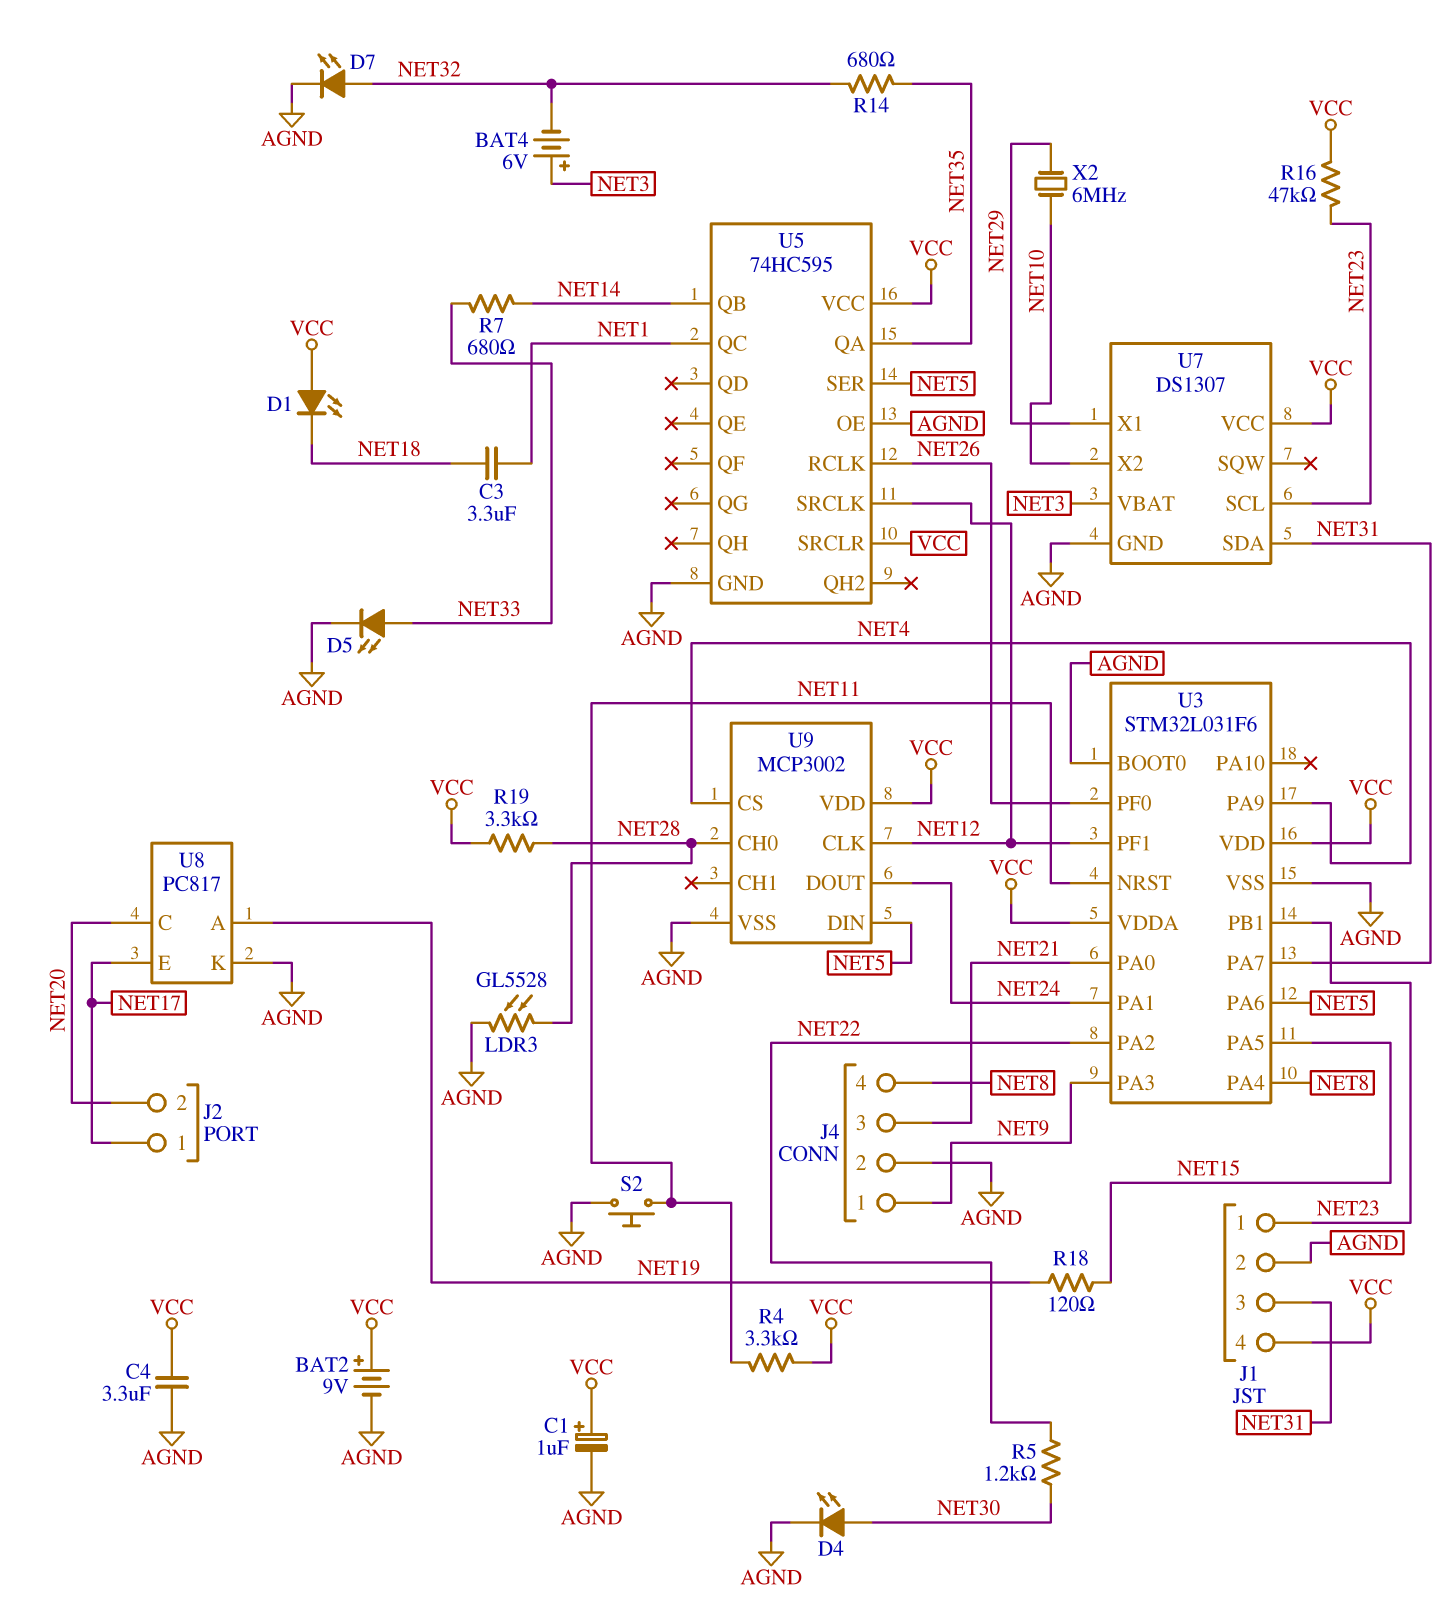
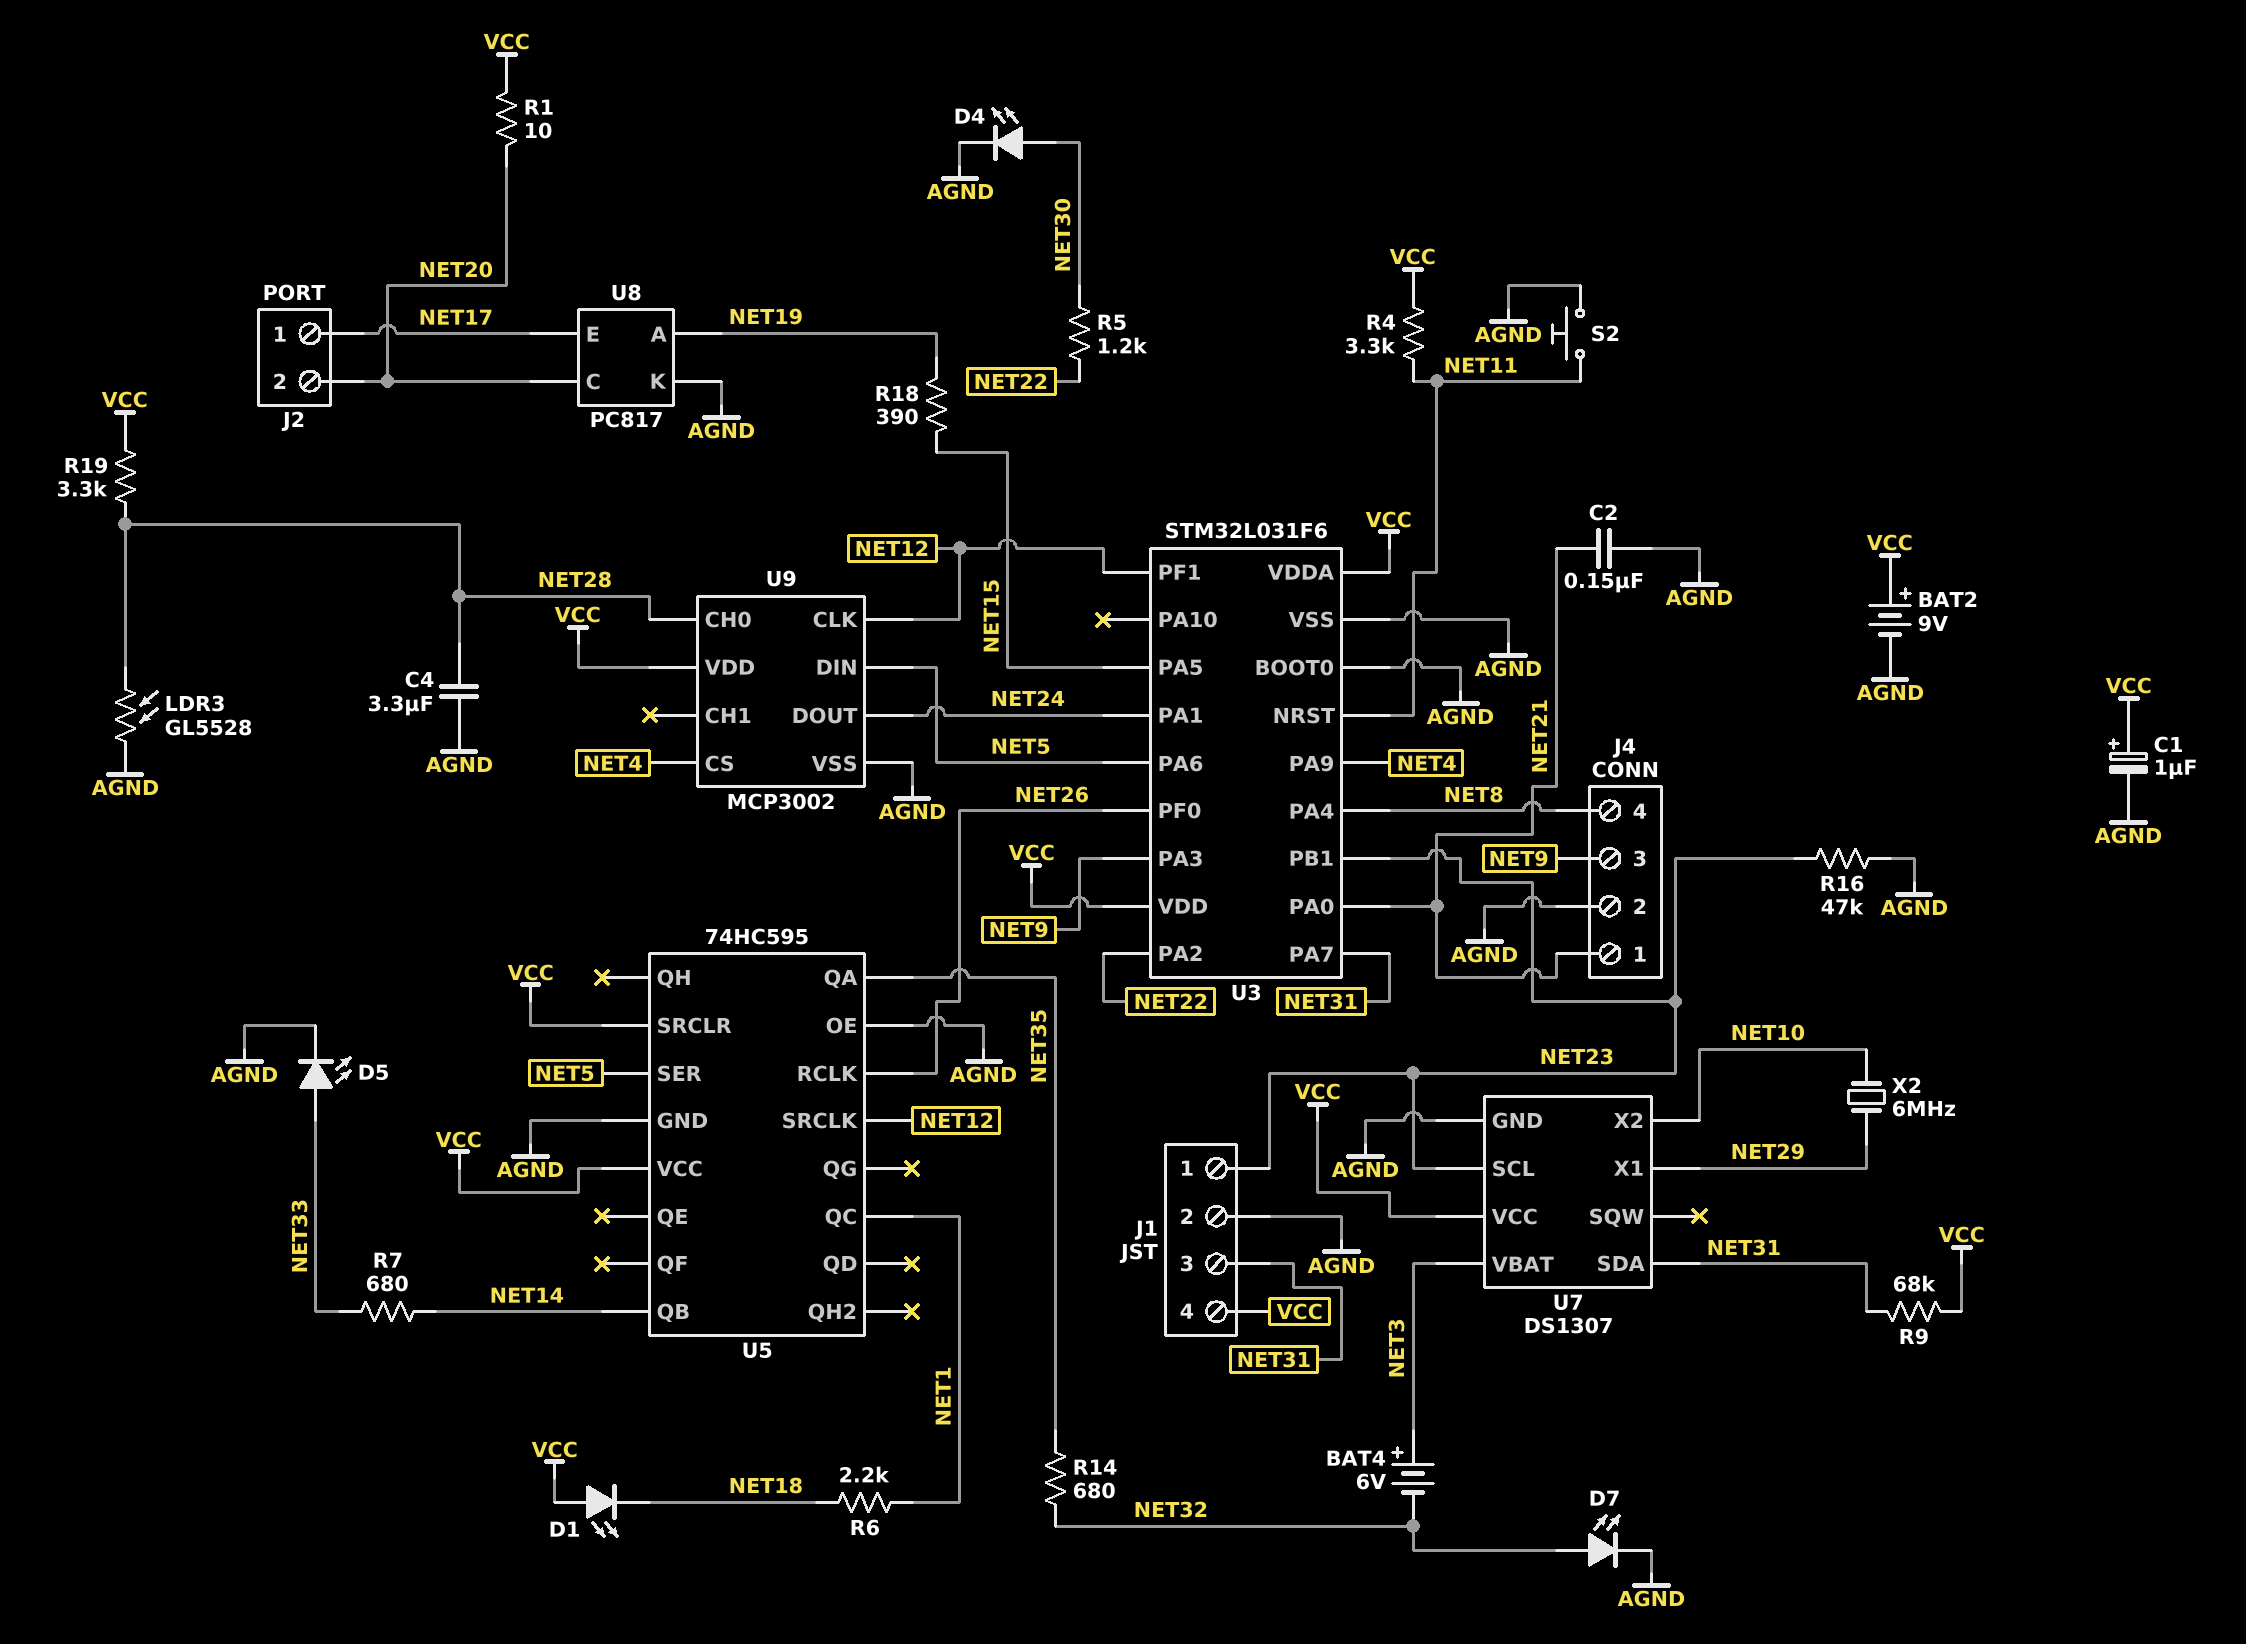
C2: none -> 150nF (AGND, NET21)
C3: 3.3uF (NET1, NET18) -> none
C4: 3.3uF (AGND, VCC) -> 3.3uF (AGND, NET28)
J4 pin 1: NET9 -> NET21
J4 pin 3: NET21 -> NET9
R1: none -> 10 (NET20, VCC)
R6: none -> 2.2k (NET1, NET18)
R9: none -> 68k (NET31, VCC)
R16: 47k (NET23, VCC) -> 47k (AGND, NET23)
R18: 120 (NET15, NET19) -> 390 (NET15, NET19)

